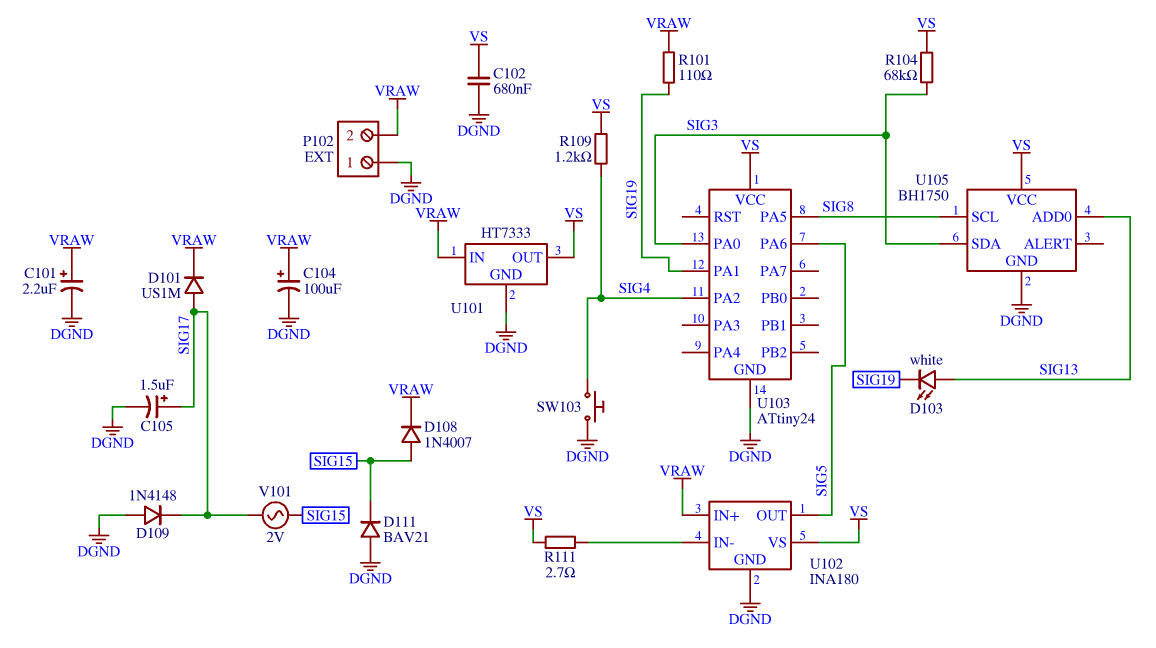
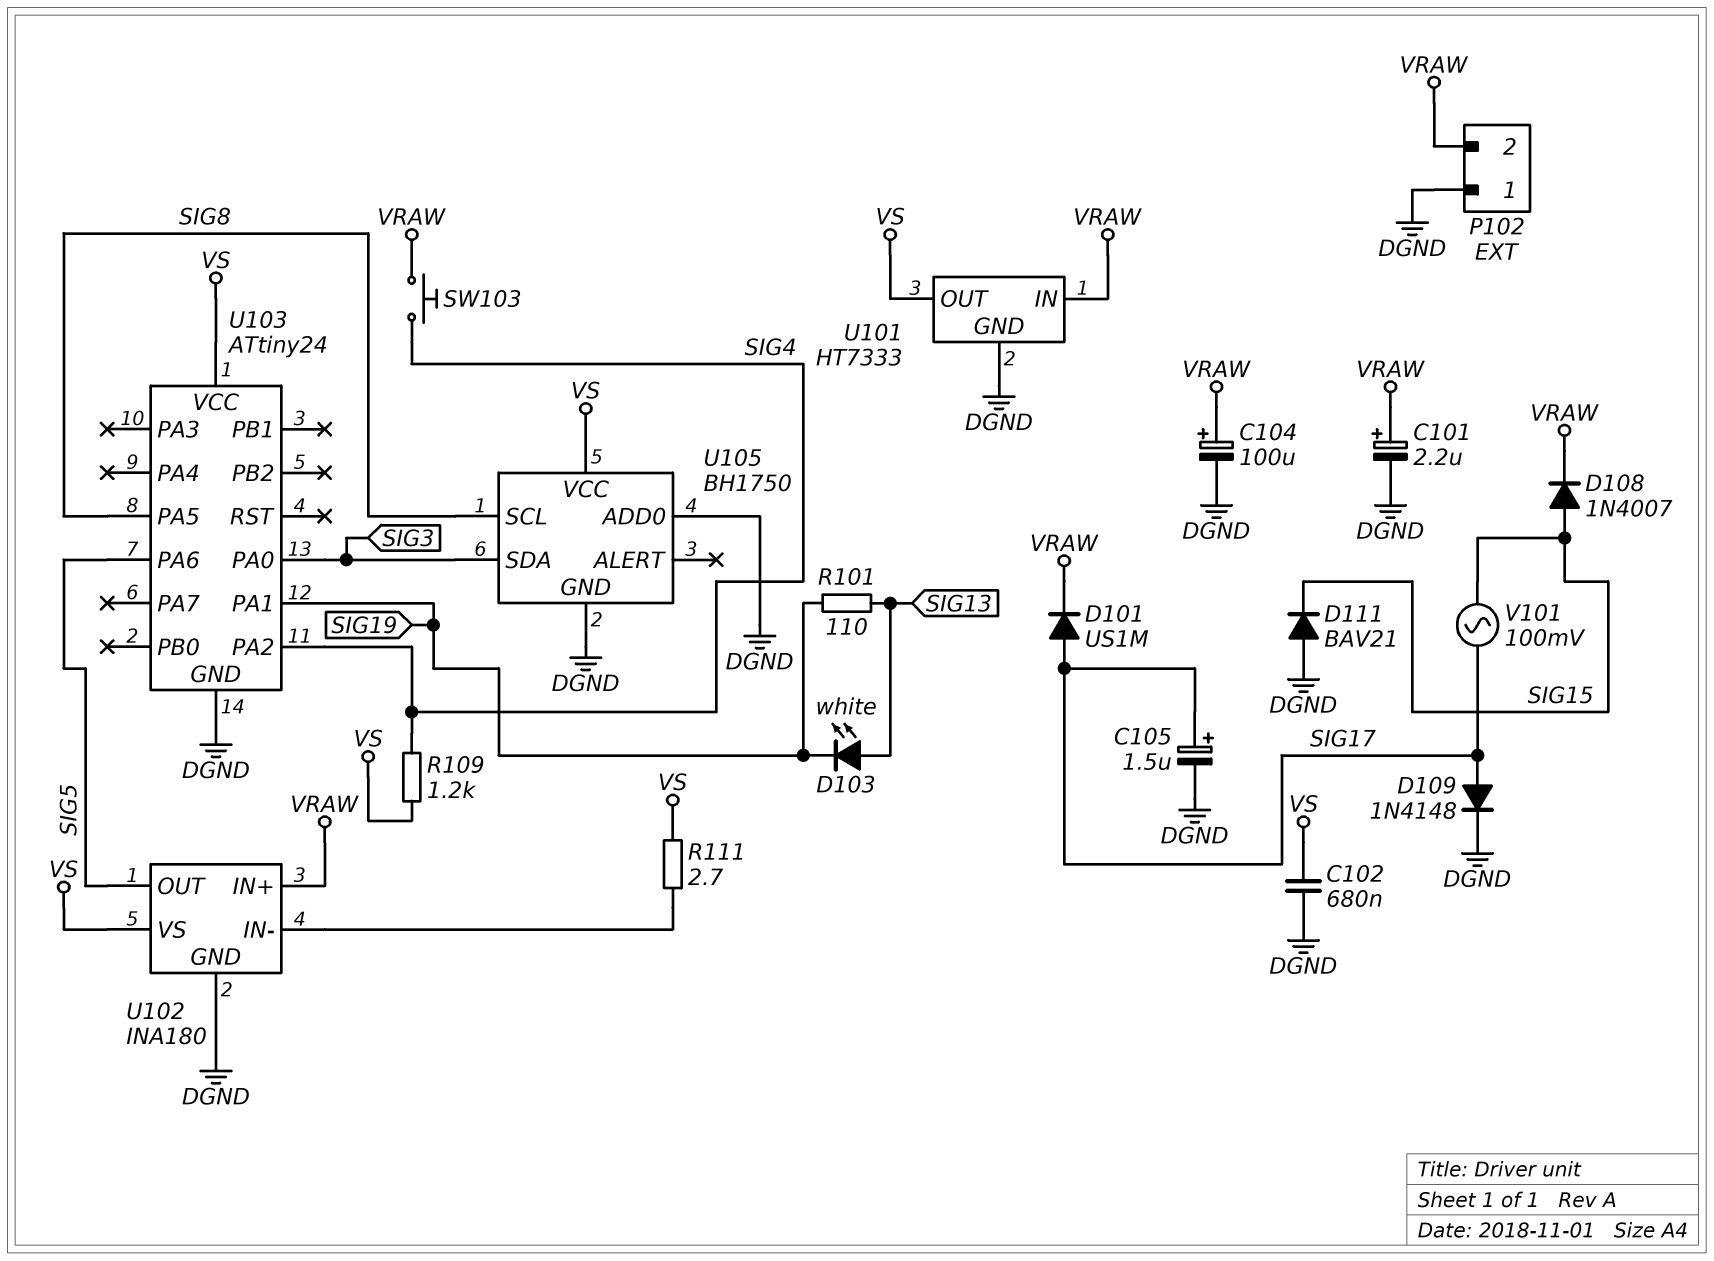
D109: diode 1N4148 (A DGND, K SIG17) -> diode 1N4148 (A SIG17, K DGND)
R101: 110 (SIG19, VRAW) -> 110 (SIG13, SIG19)
R104: 68k (SIG3, VS) -> none
SW103: button (DGND, SIG4) -> button (SIG4, VRAW)
U105 pin ADD0: SIG13 -> DGND
V101: AC 2V (SIG15, SIG17) -> AC 100mV (SIG15, SIG17)

